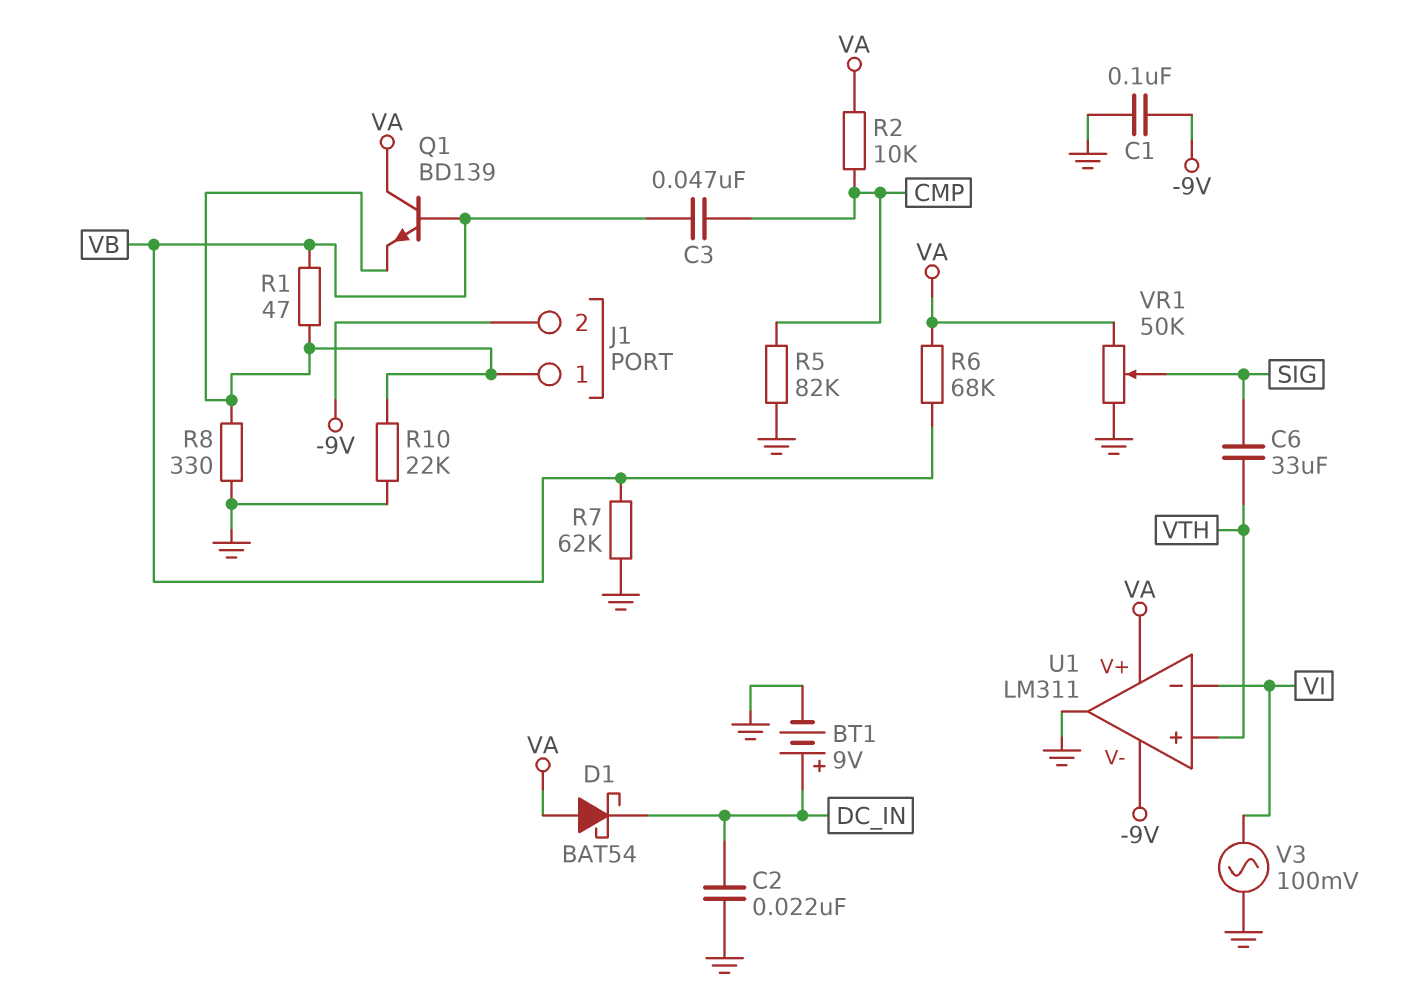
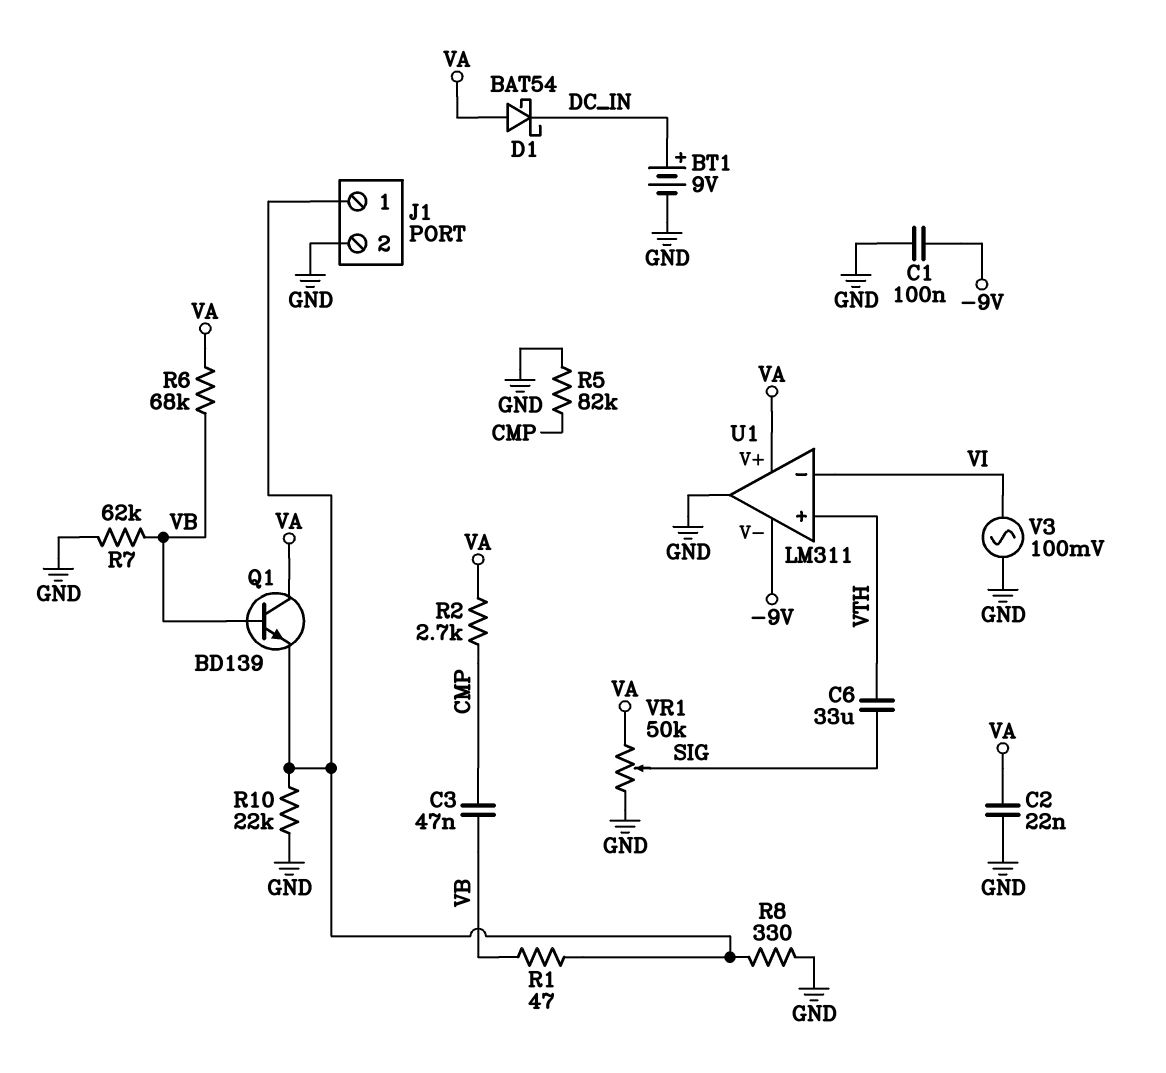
C2: 22nF (DC_IN, GND) -> 22nF (GND, VA)
J1 pin 2: -9V -> GND
R2: 10k (CMP, VA) -> 2.7k (CMP, VA)

